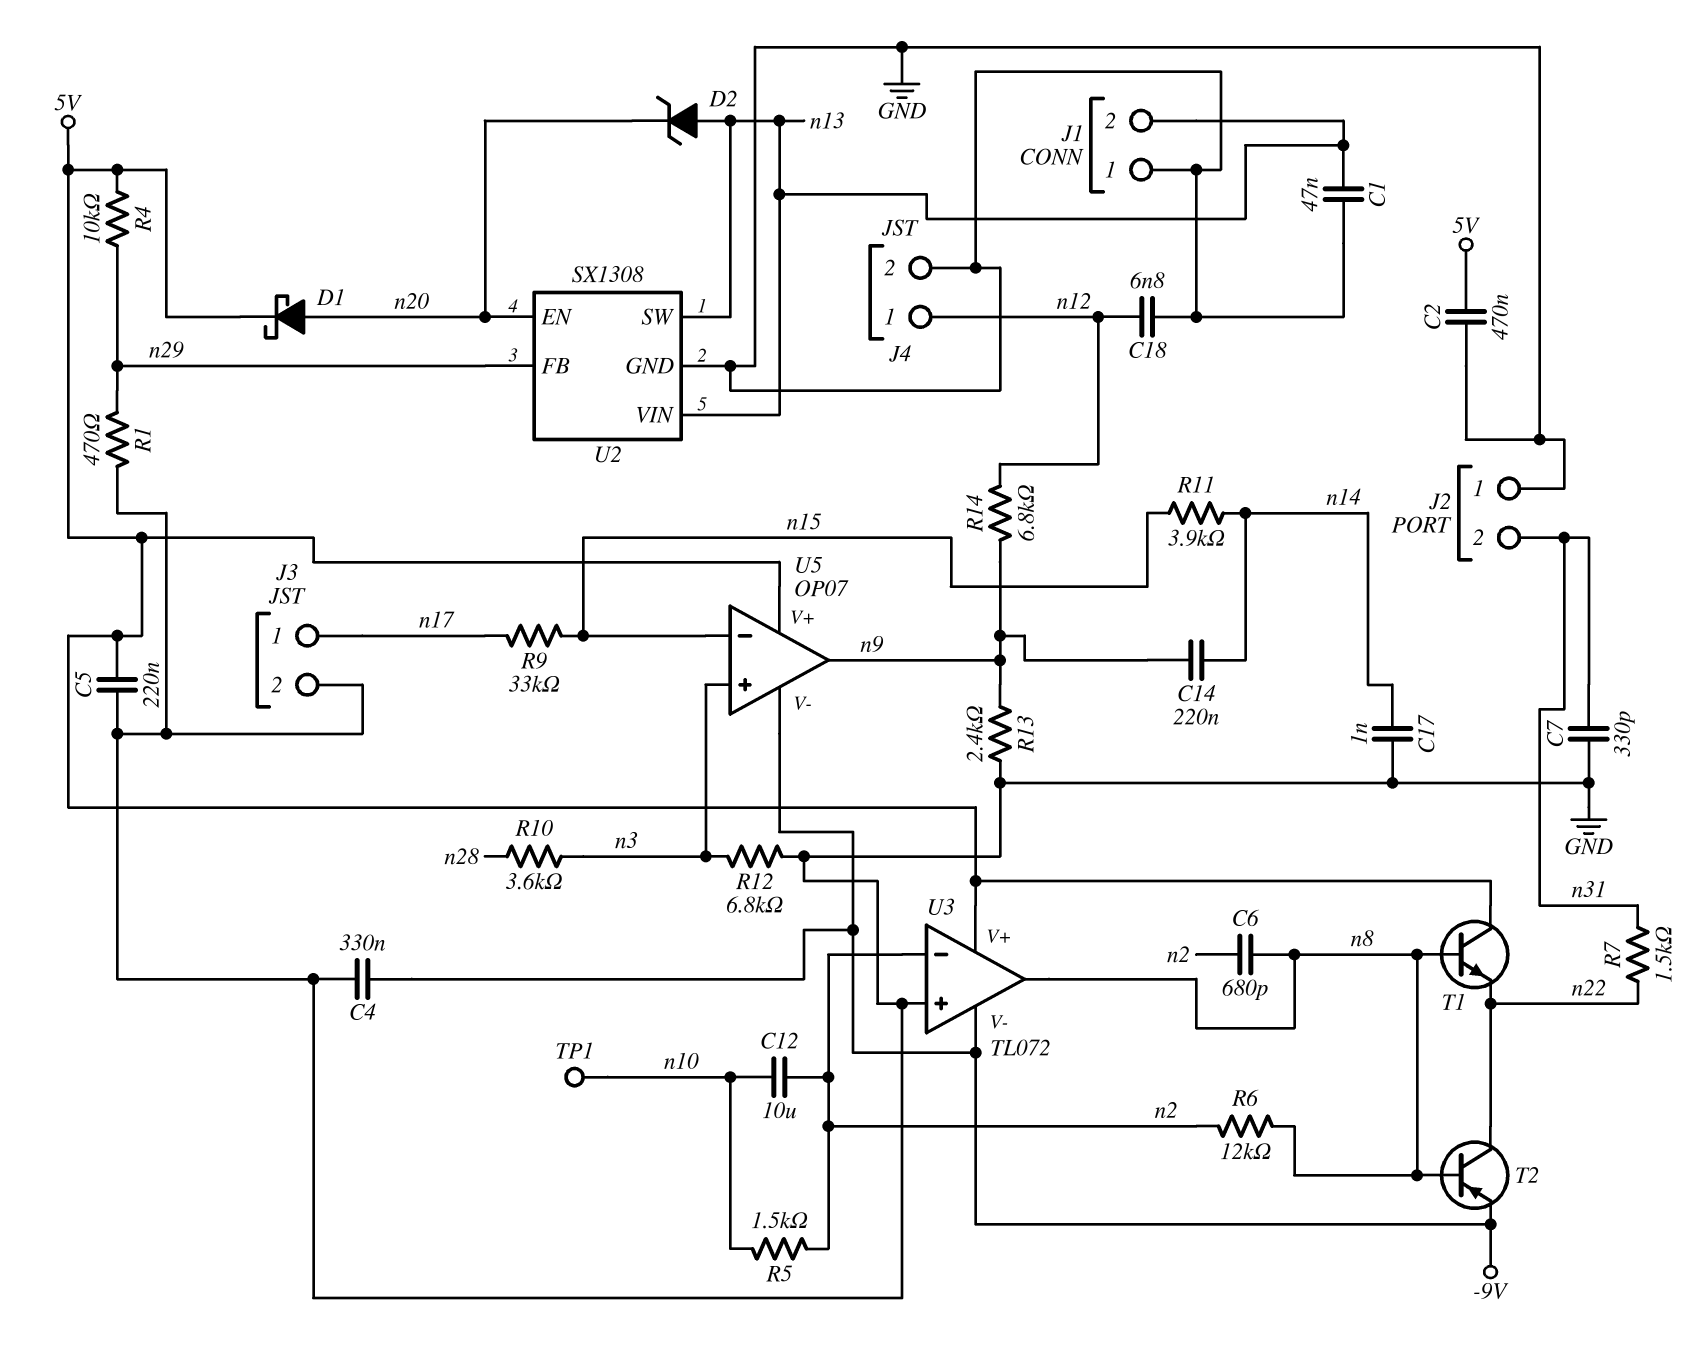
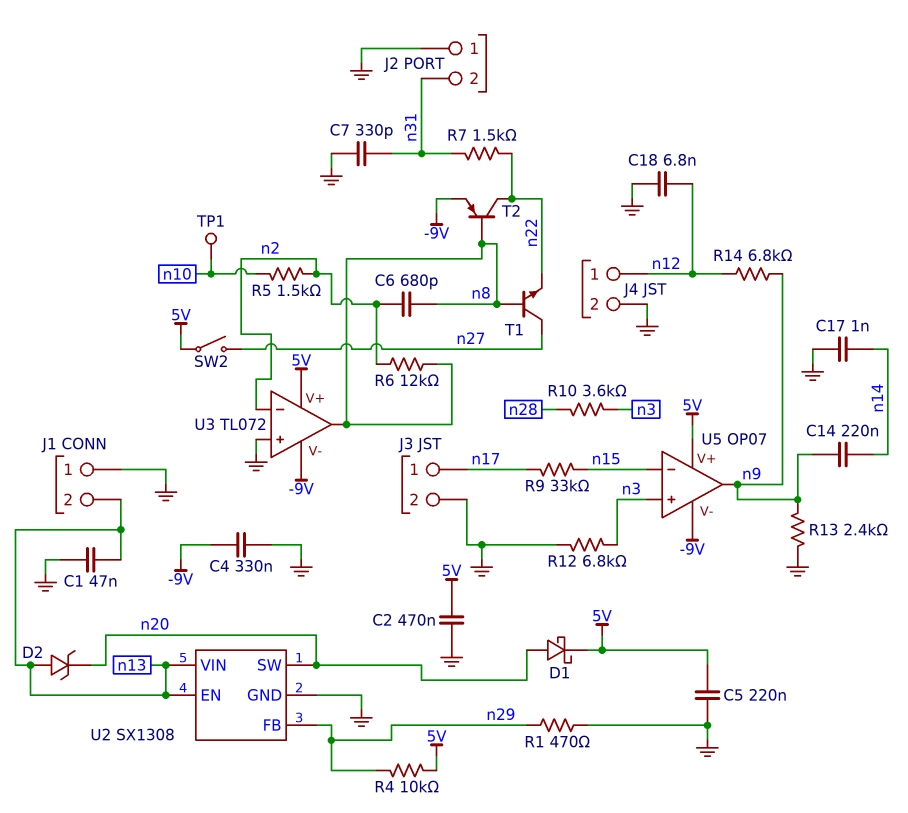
C12: 10uF (n2, n10) -> none
R11: 3.9k (n14, n15) -> none
SW2: none -> switch (5V, n27)
T1: NPN (B n8, C 5V, E n22) -> NPN (B n8, C n27, E n22)
U2 pin EN: n20 -> n13
U2 pin SW: n13 -> n20

